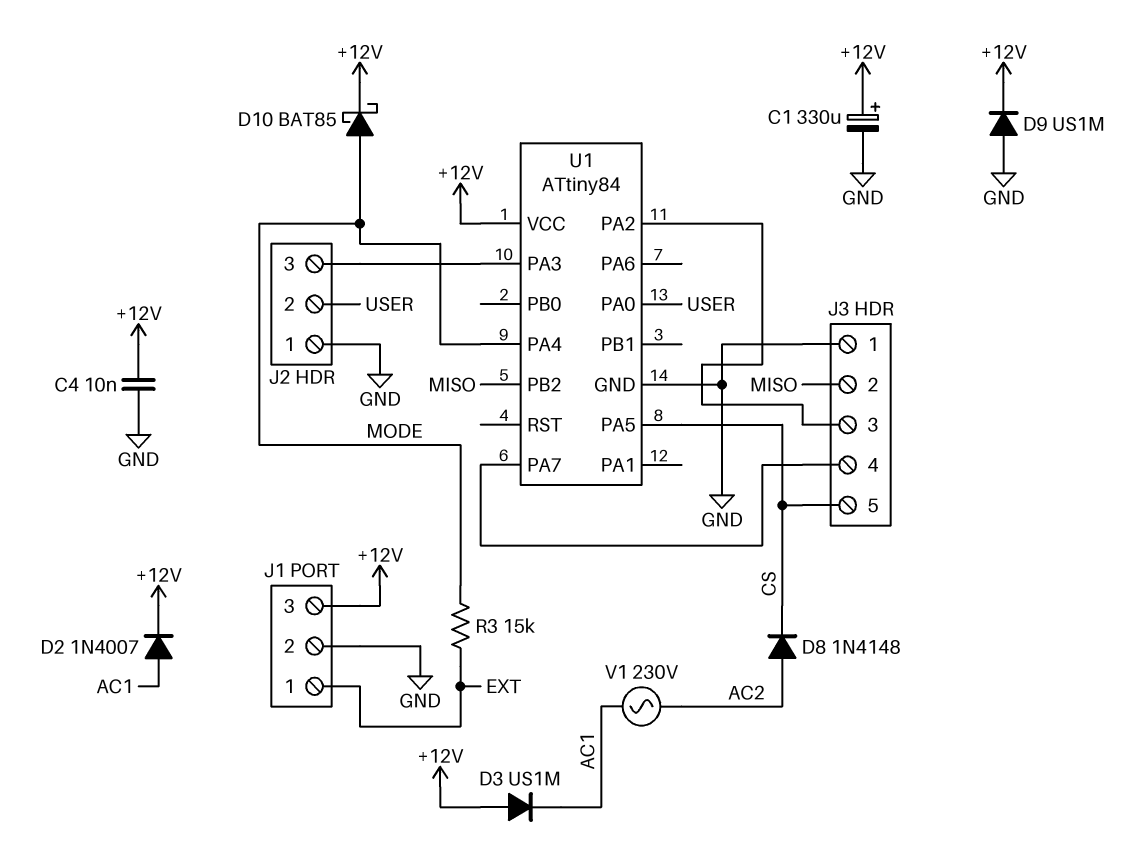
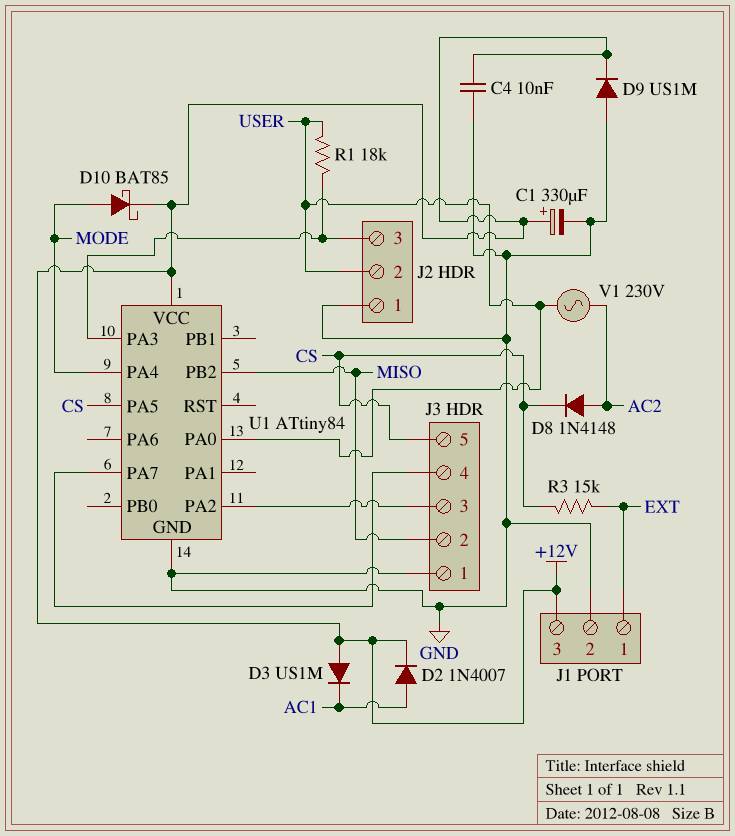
R1: none -> 18k (J2/3, USER)
R3: 15k (EXT, MODE) -> 15k (CS, EXT)
V1: AC 230V (AC1, AC2) -> AC 230V (AC2, USER)

